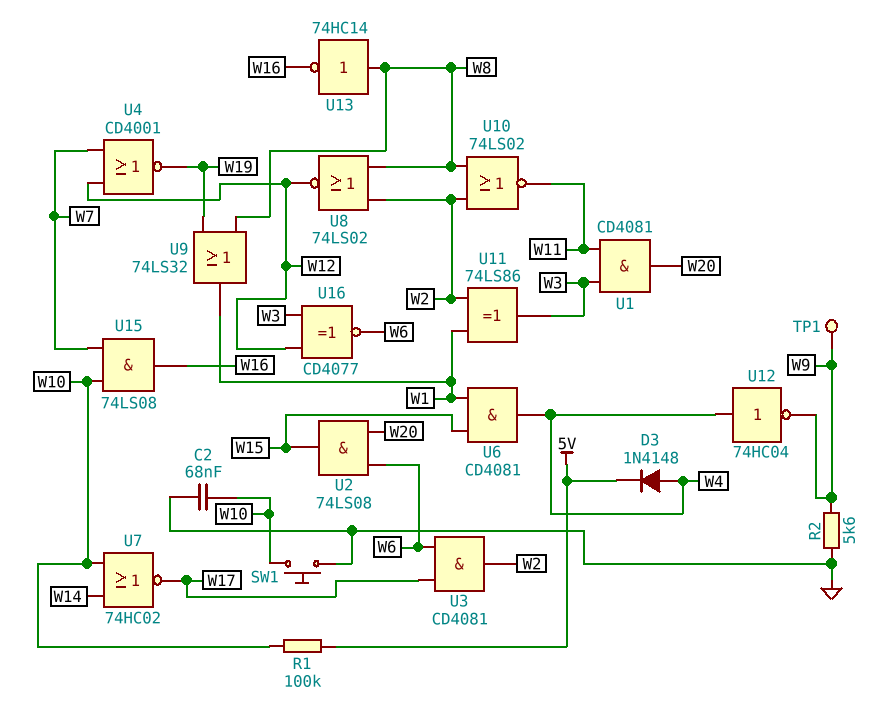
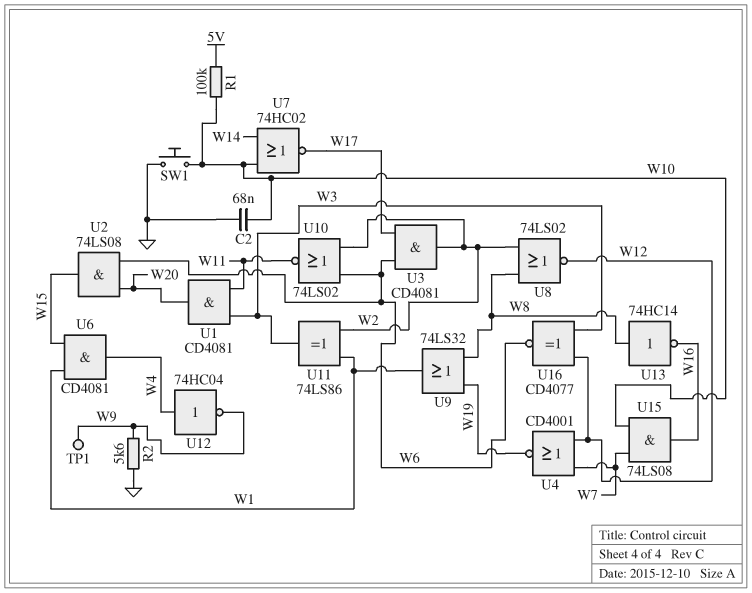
D3: diode 1N4148 (A W4, K 5V) -> none
U10: NOR 74LS02 (in W2, in W8, out W11) -> NOR 74LS02 (in W2, in W6, out W11)

